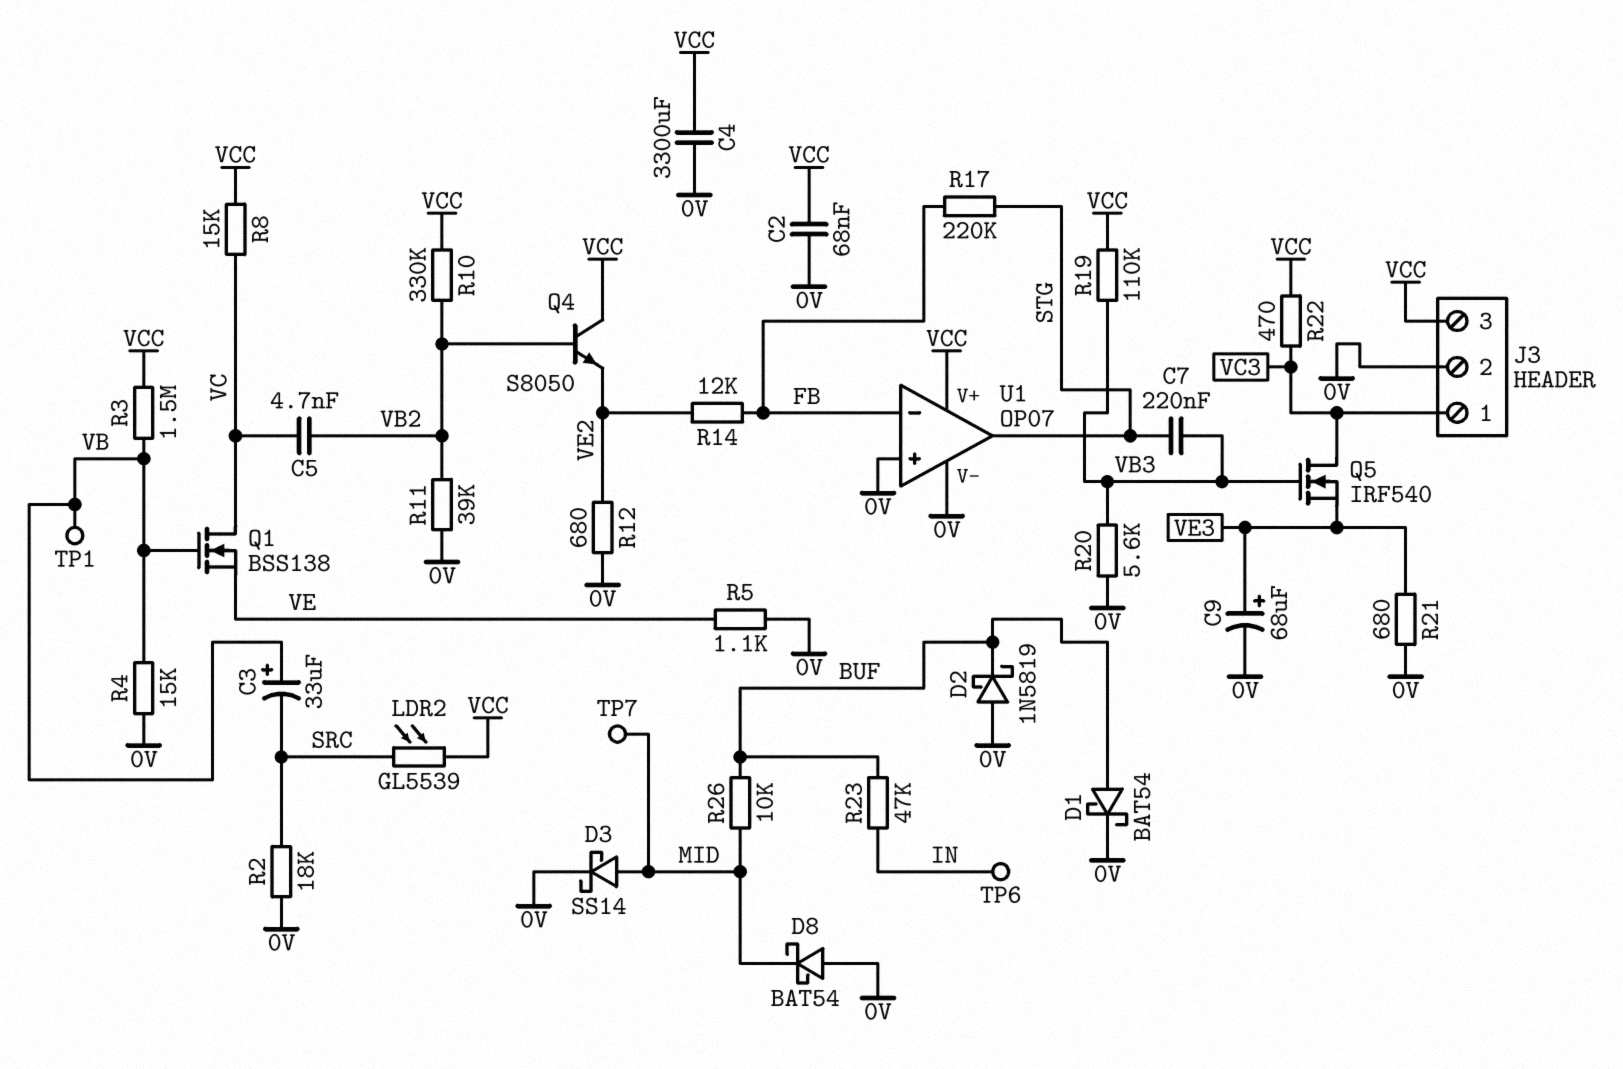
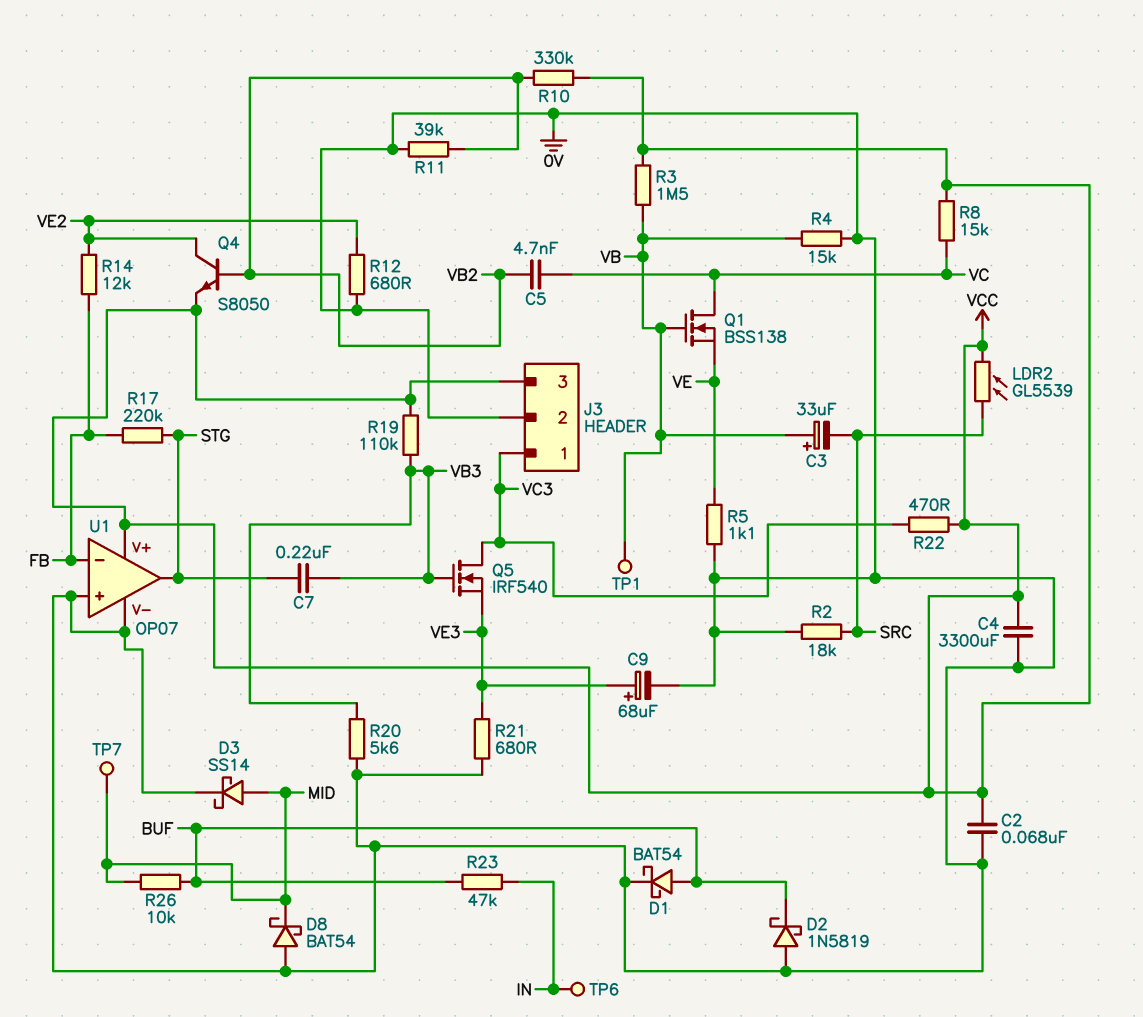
Q4: NPN S8050 (B VB2, C VCC, E VE2) -> NPN S8050 (B VB2, C VE2, E VCC)

